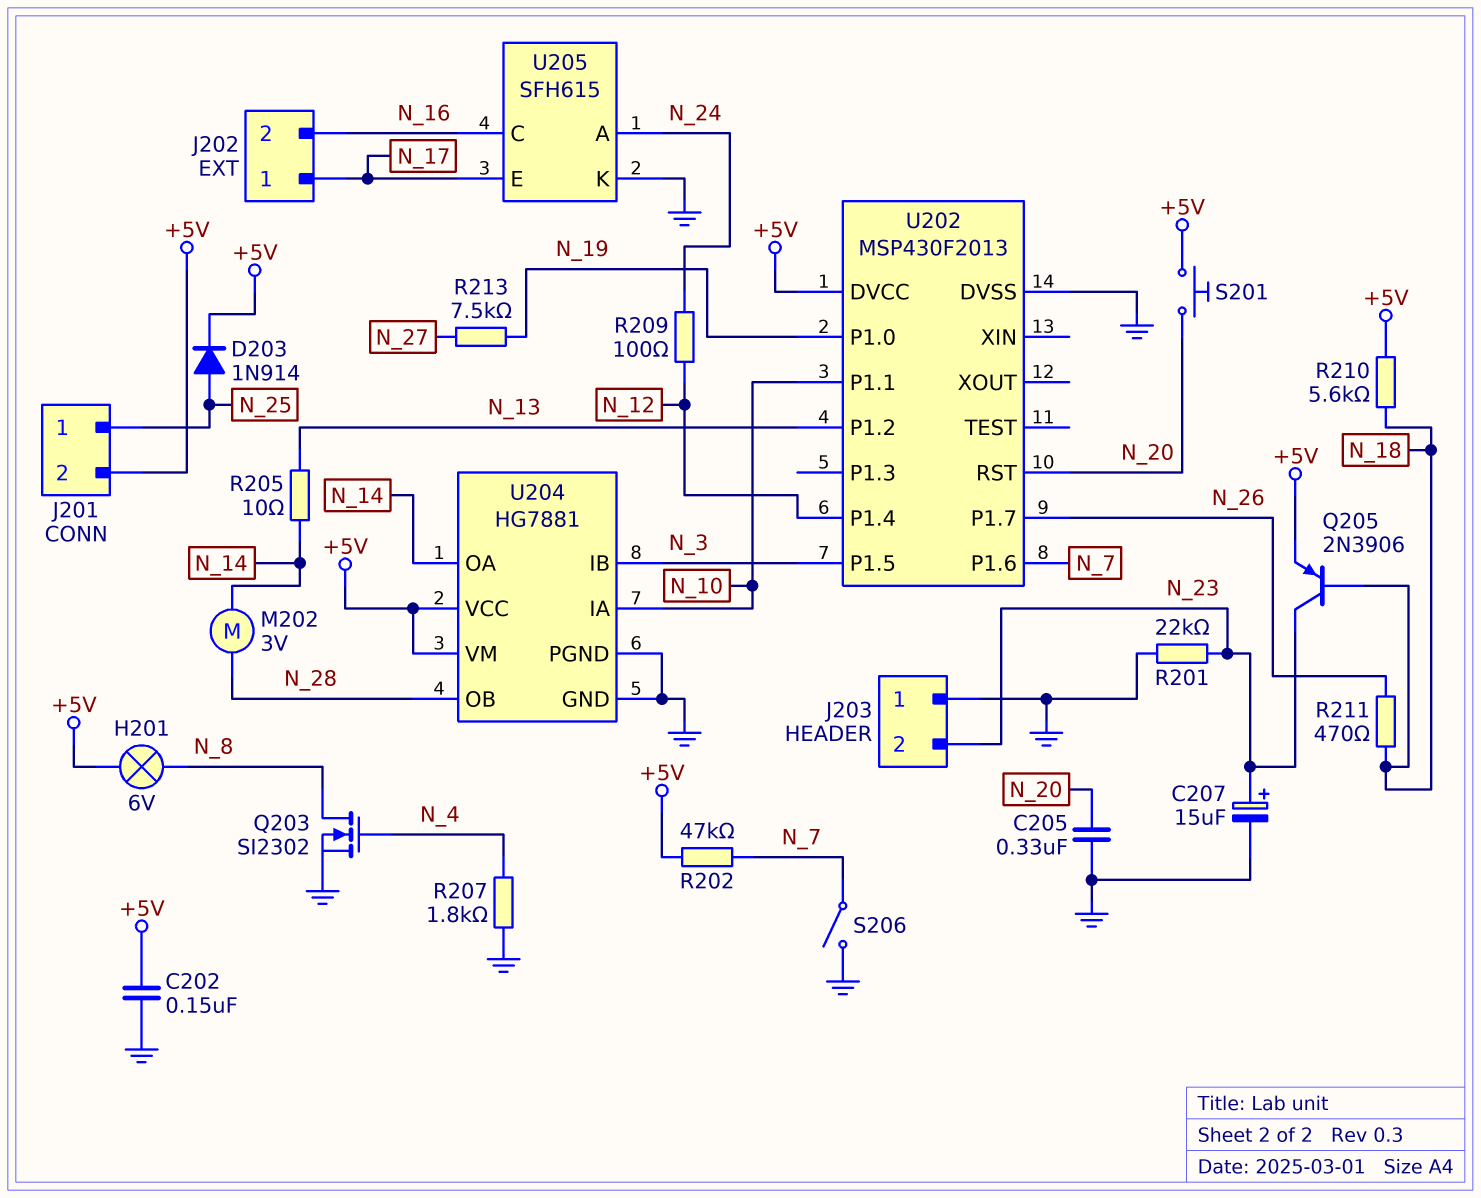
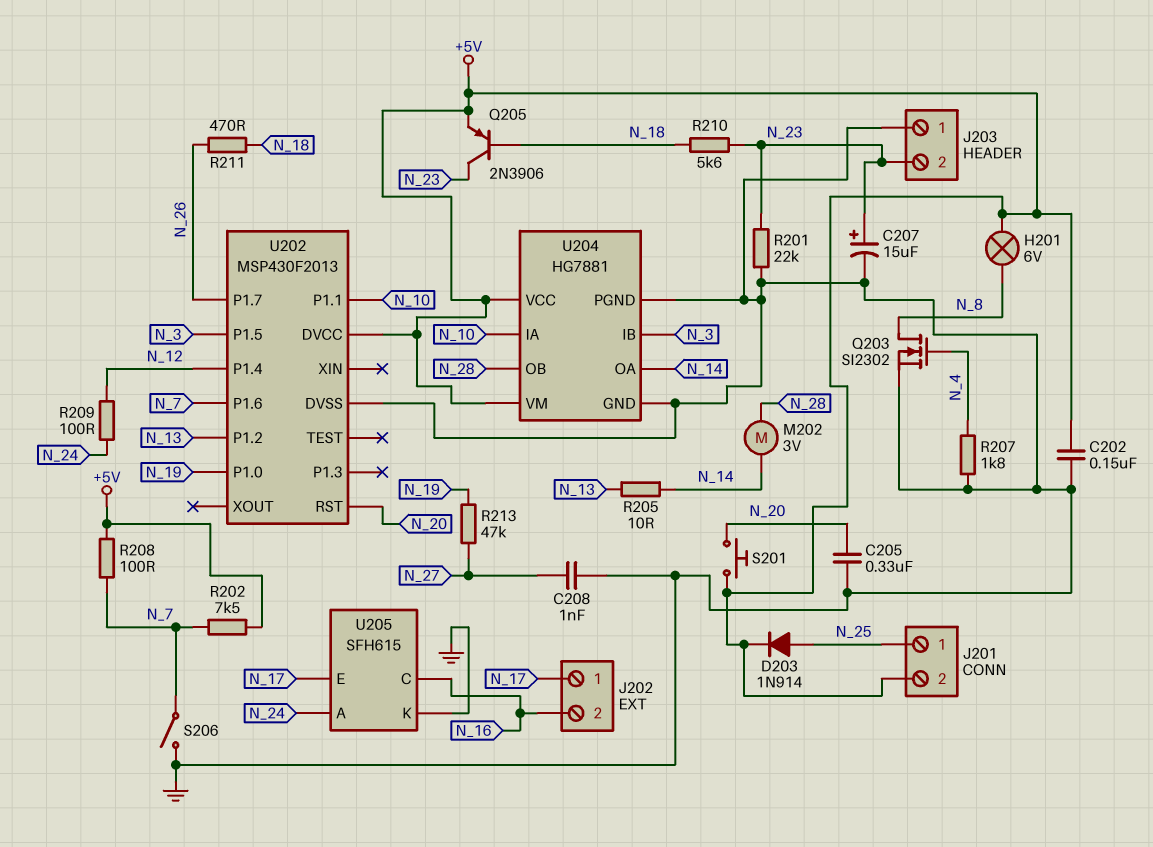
C208: none -> 1nF (GND, N_27)
R202: 47k (+5V, N_7) -> 7.5k (+5V, N_7)
R208: none -> 100 (+5V, N_7)
R210: 5.6k (+5V, N_18) -> 5.6k (N_18, N_23)
R213: 7.5k (N_19, N_27) -> 47k (N_19, N_27)

